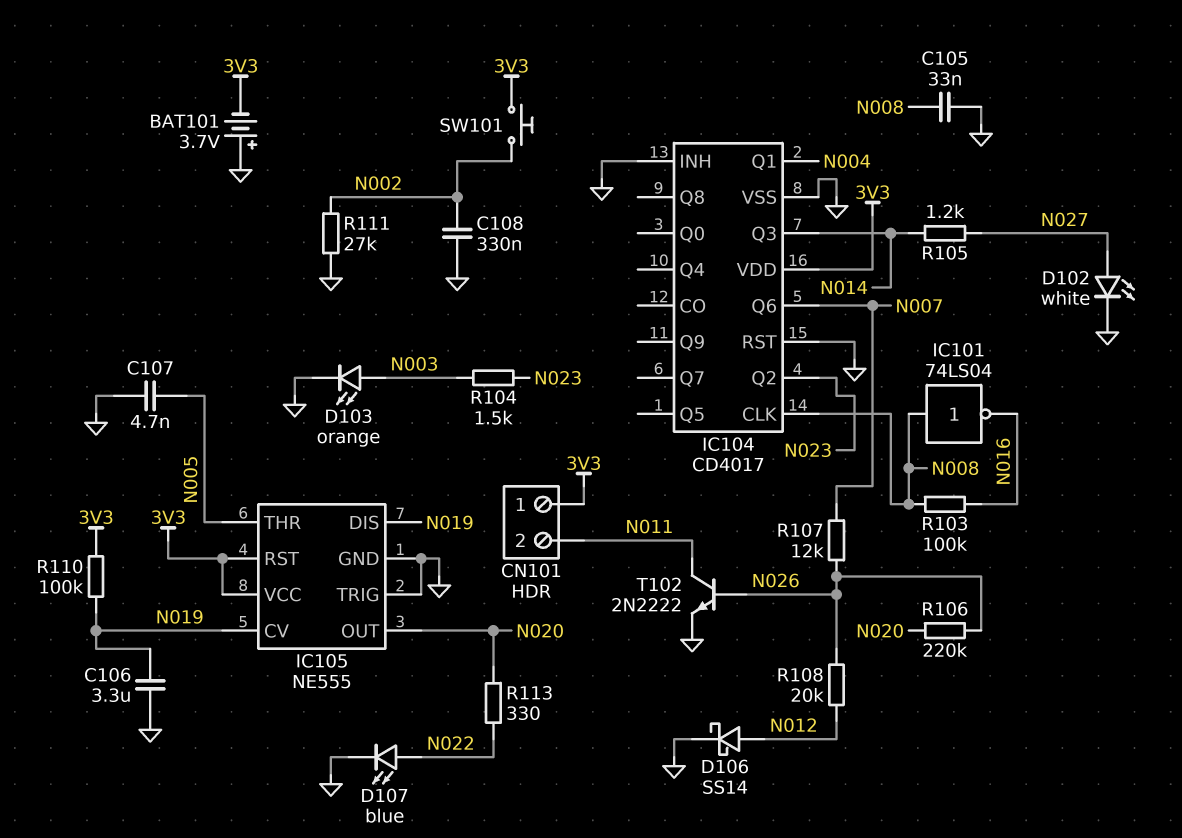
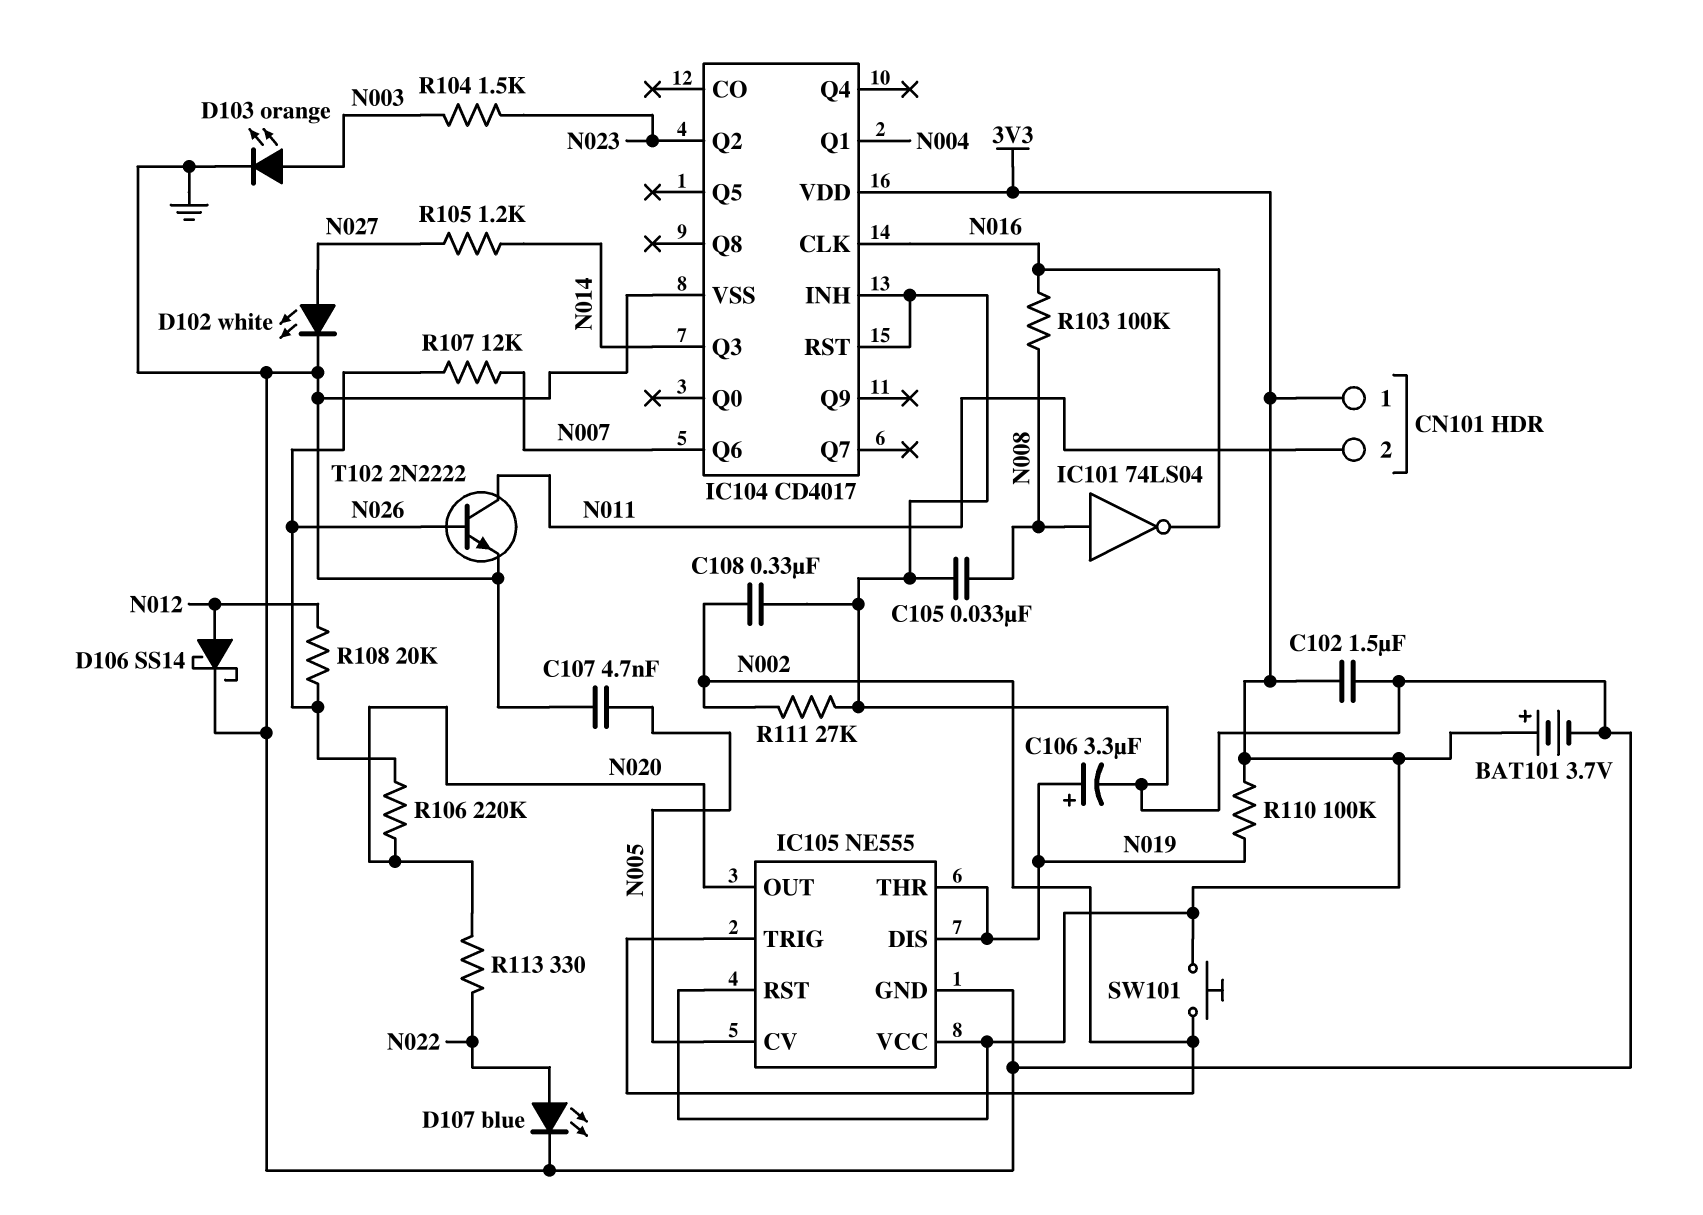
BAT101: 3.7V (plus GND, minus 3V3) -> 3.7V (plus 3V3, minus GND)
C102: none -> 1.5uF (3V3, GND)
C106: 3.3uF (GND, N019) -> 3.3uF (plus N019, minus GND)
IC104 pin CLK: N008 -> N016
IC105 pin CV: N019 -> N005
IC105 pin THR: N005 -> N019
IC105 pin TRIG: GND -> N002

